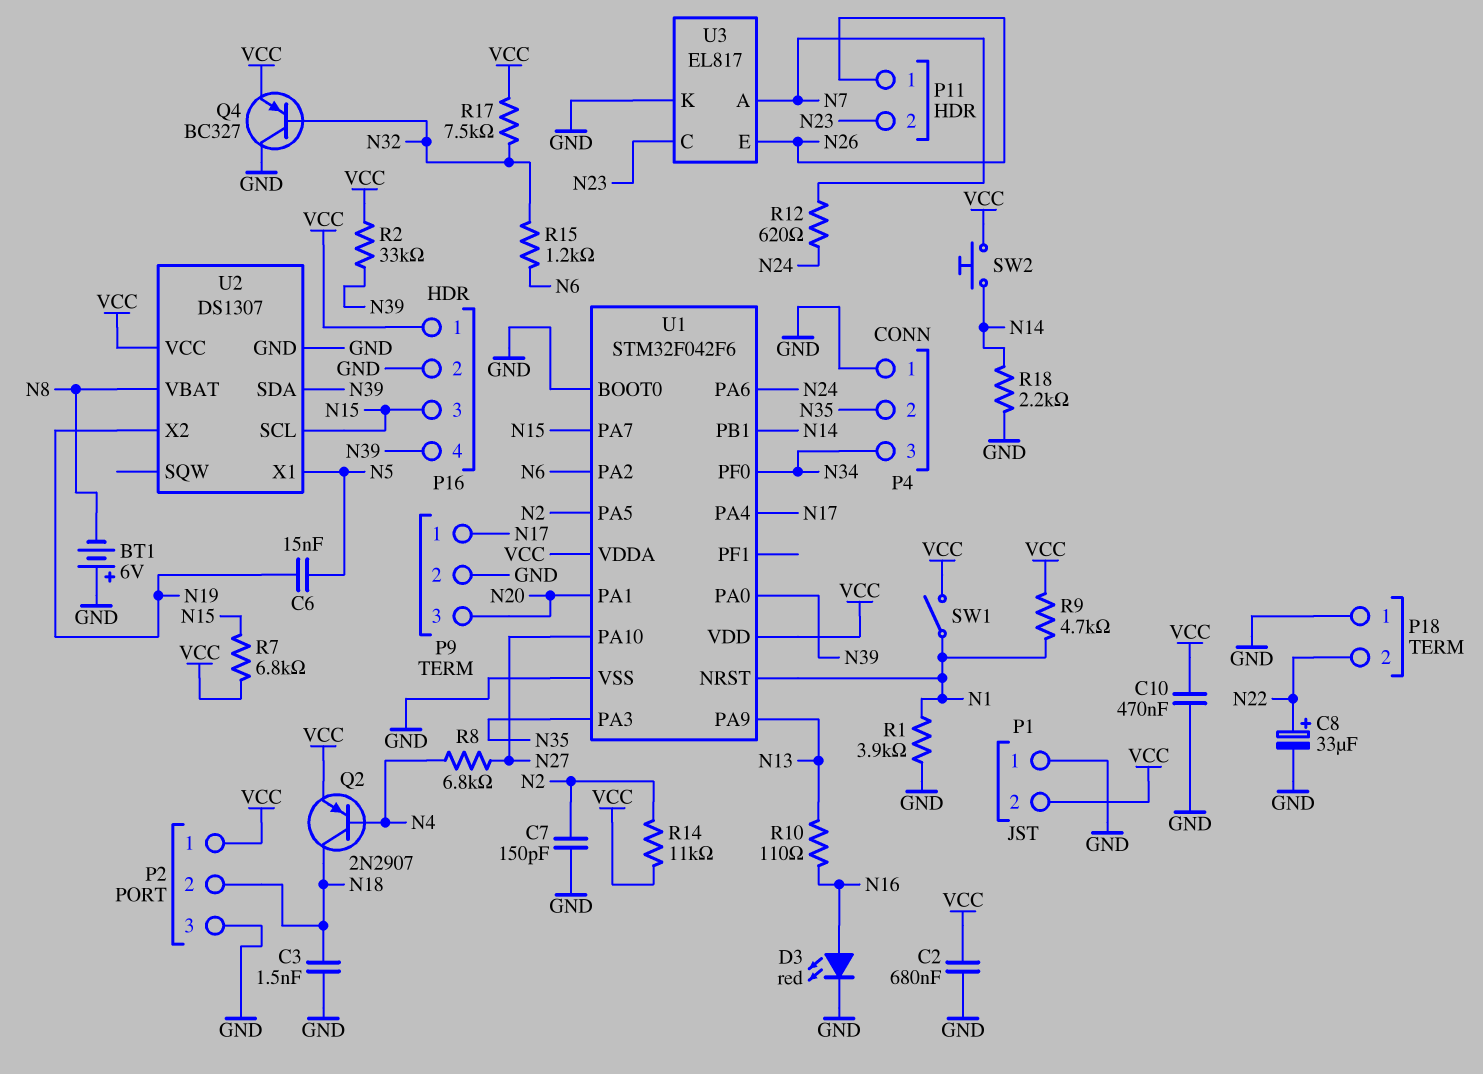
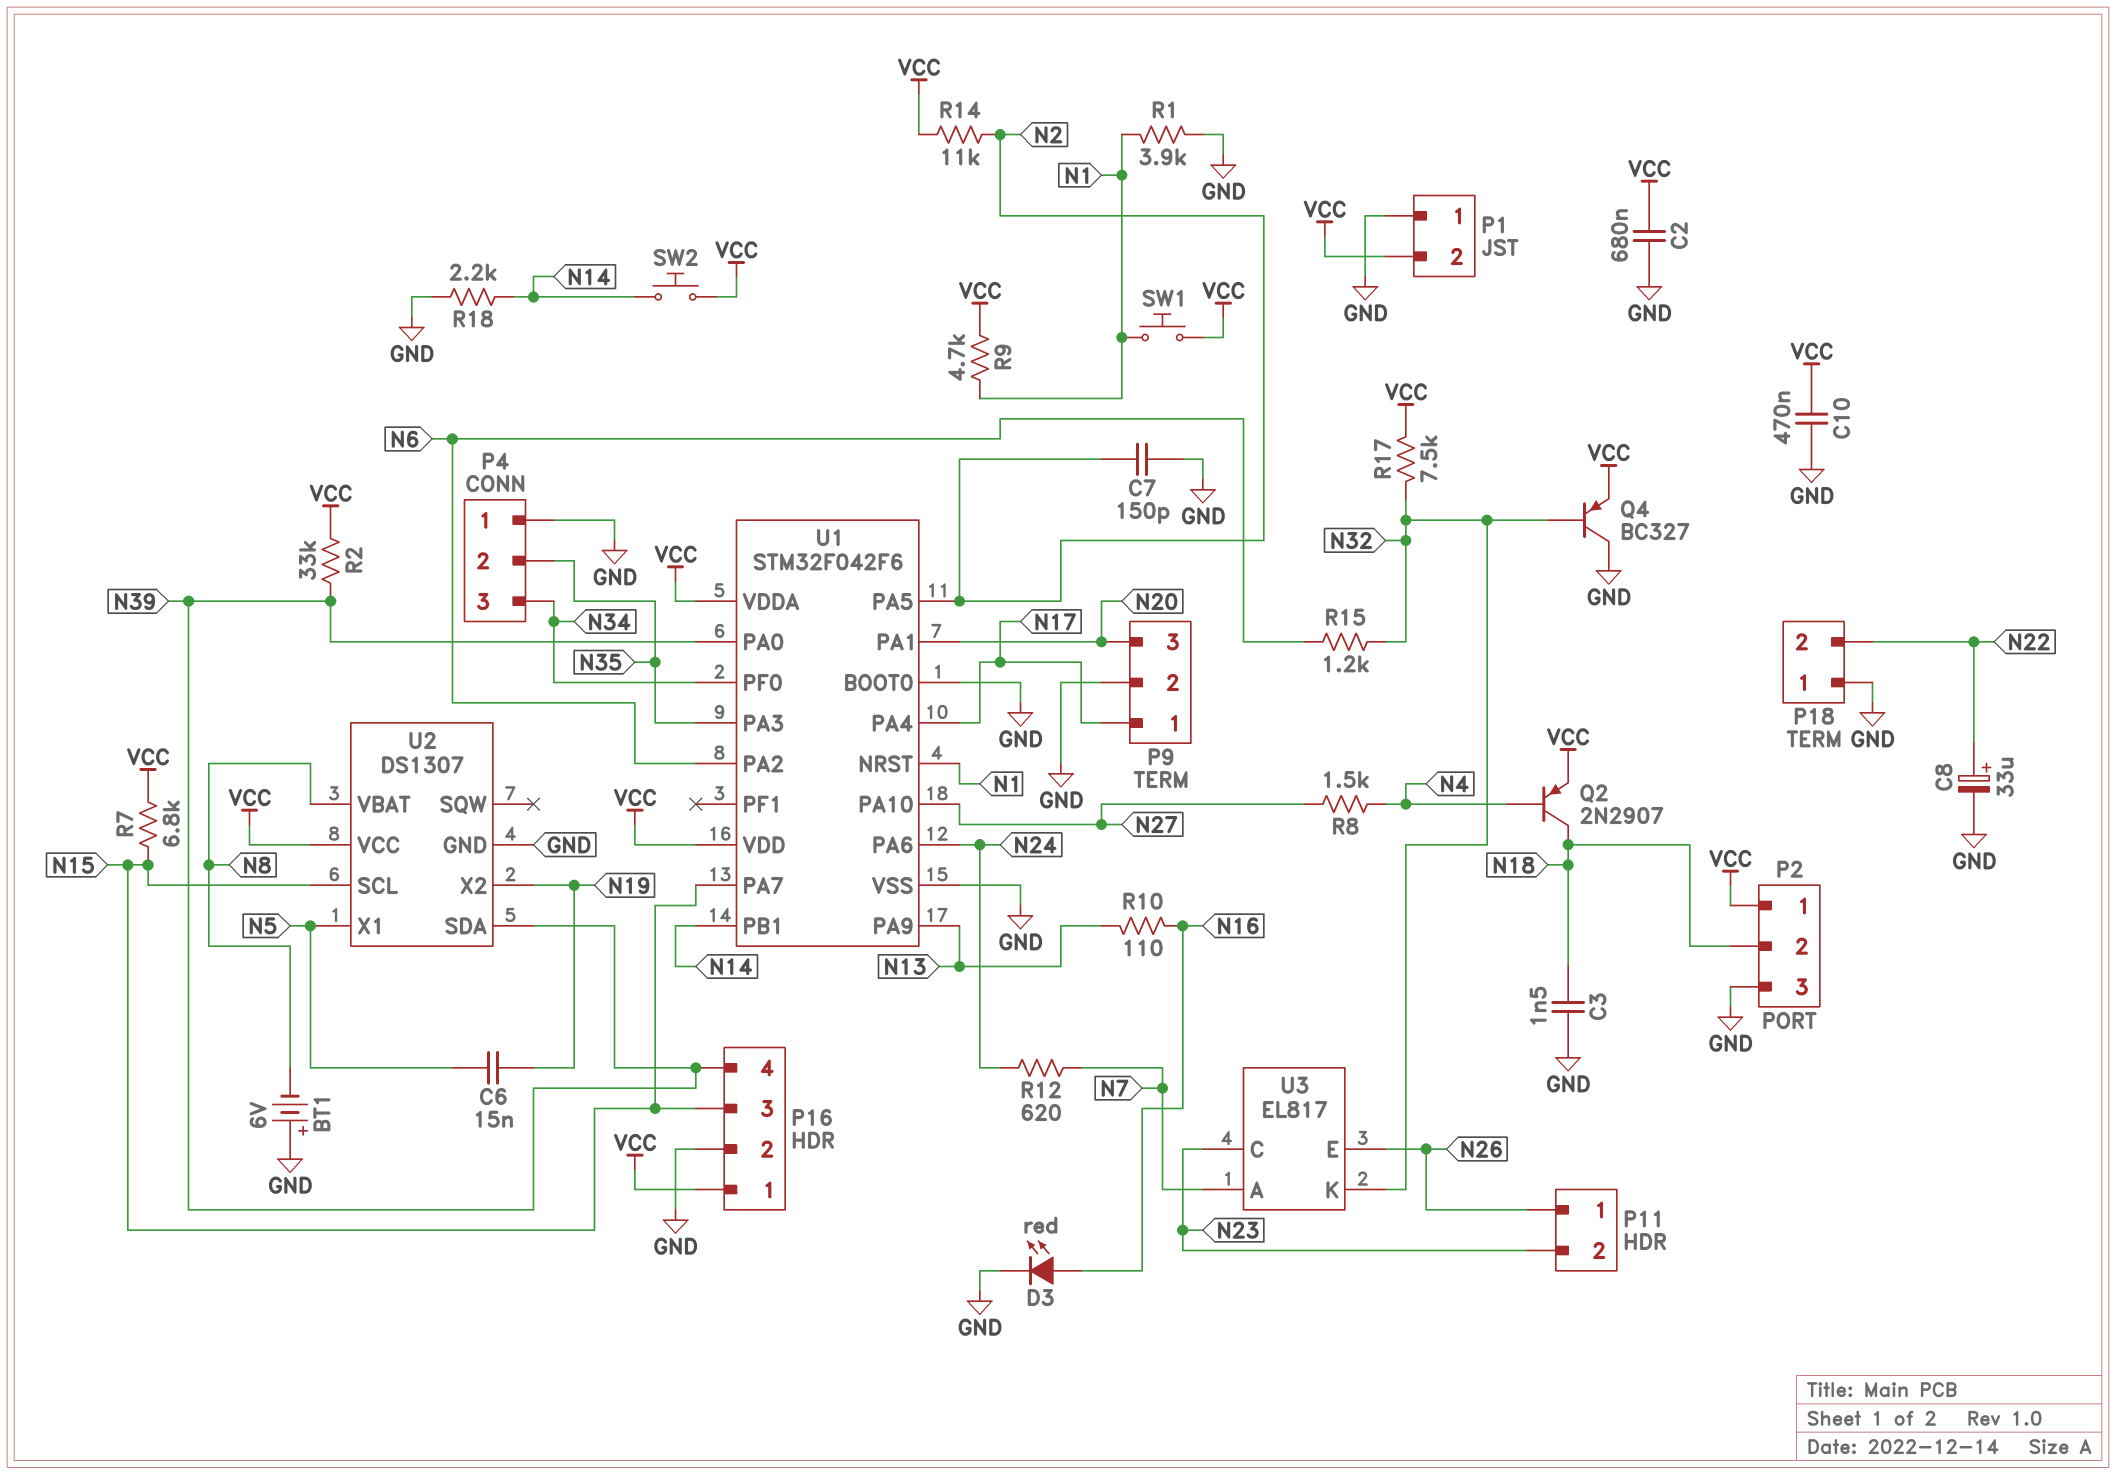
R8: 6.8k (N4, N27) -> 1.5k (N4, N27)
SW1: switch (N1, VCC) -> button (N1, VCC)
U3 pin K: GND -> N32

